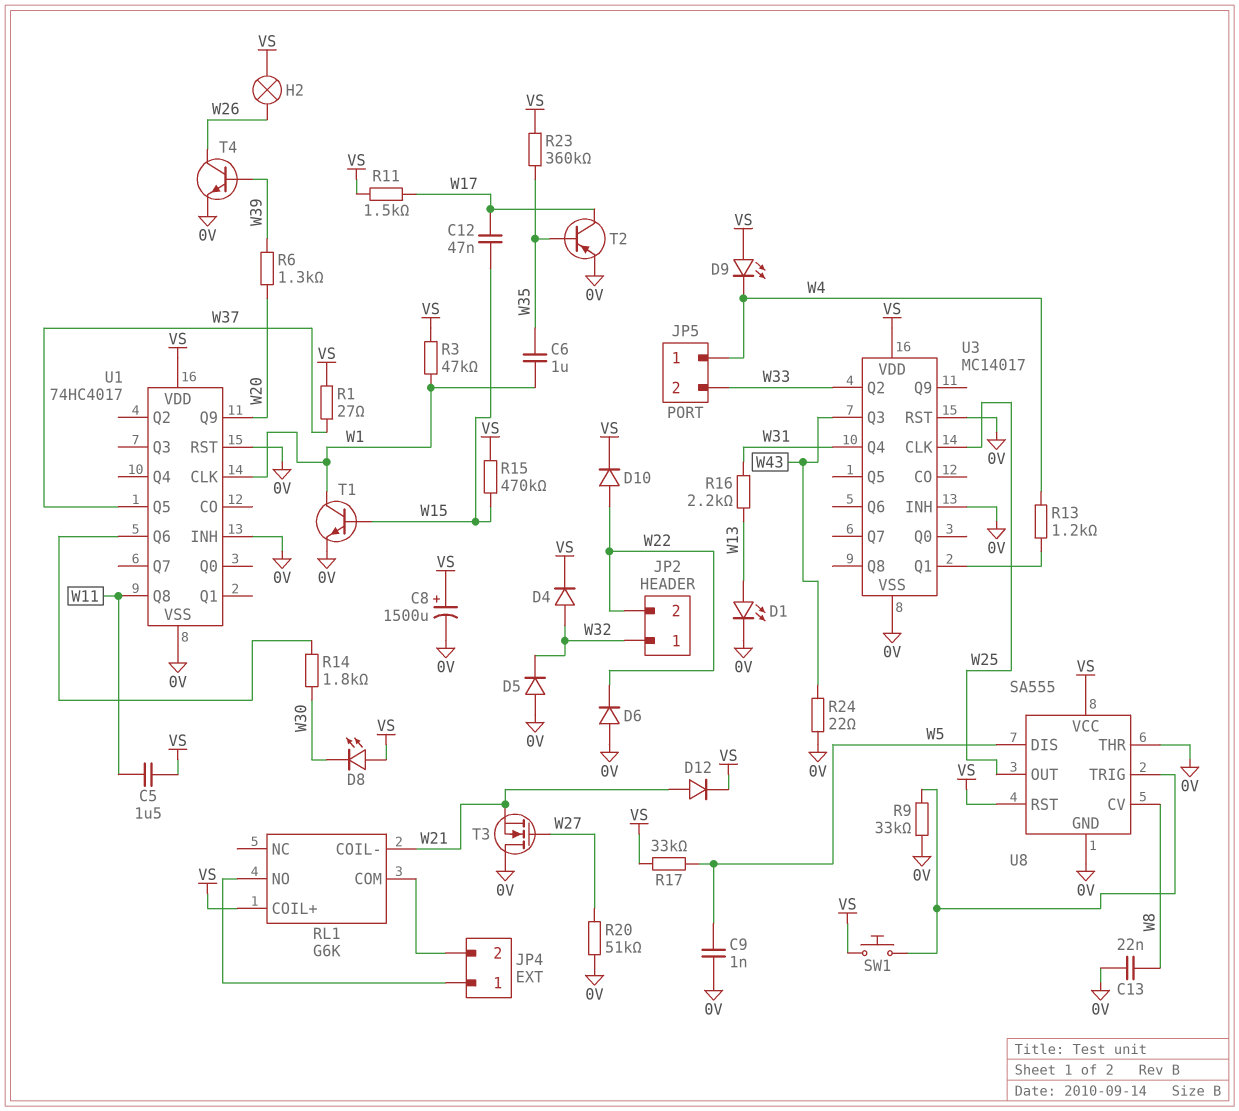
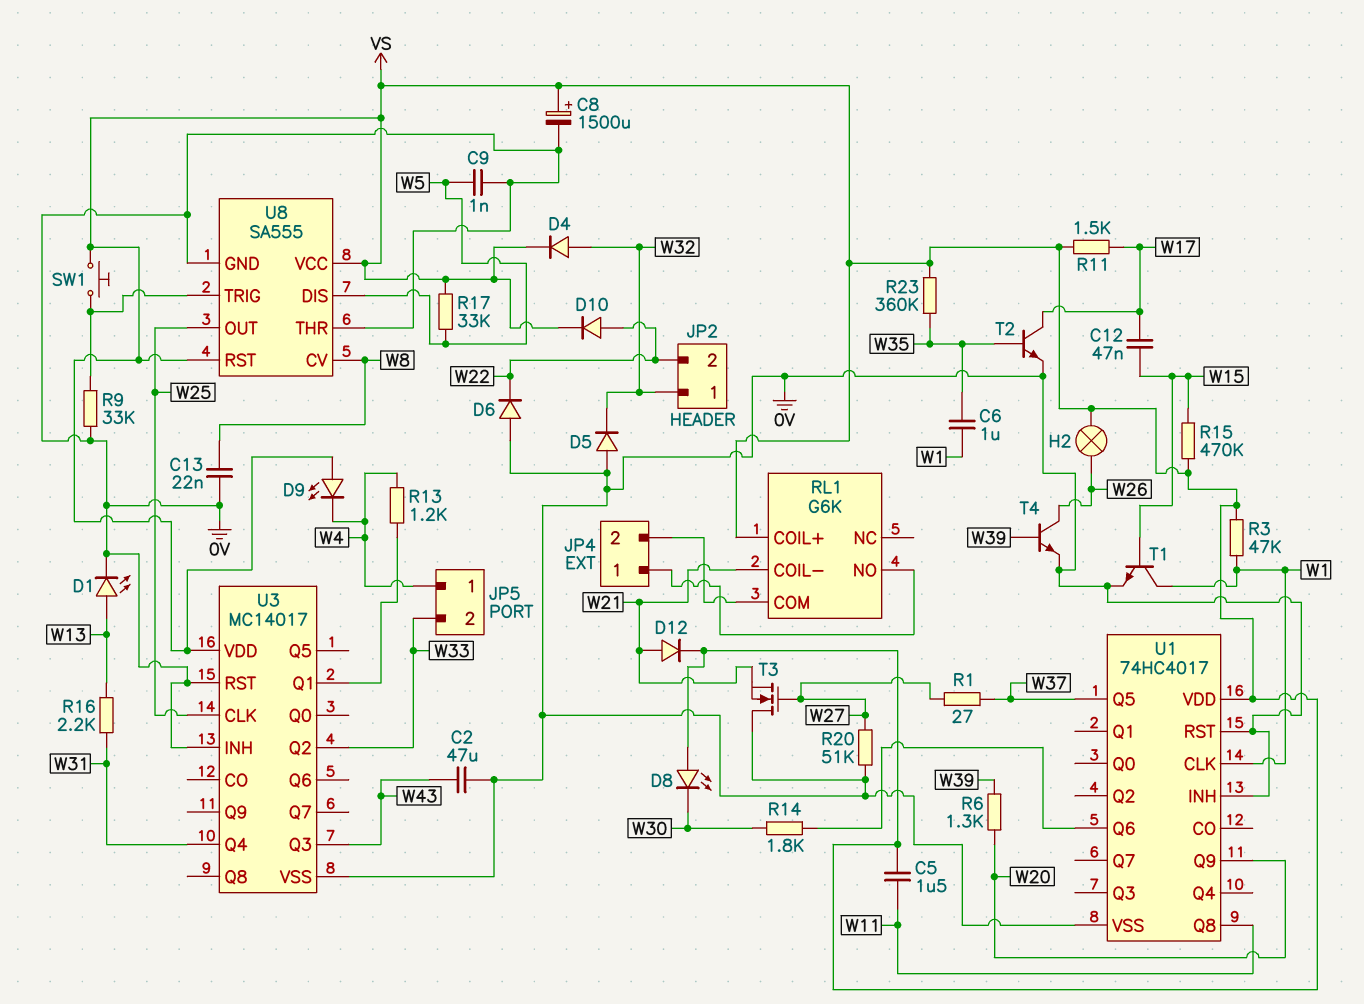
C2: none -> 47uF (0V, W43)
R1: 27 (VS, W37) -> 27 (W27, W37)
R24: 22 (0V, W43) -> none
T2: PNP (B W35, C W17, E 0V) -> NPN (B W35, C W17, E 0V)

